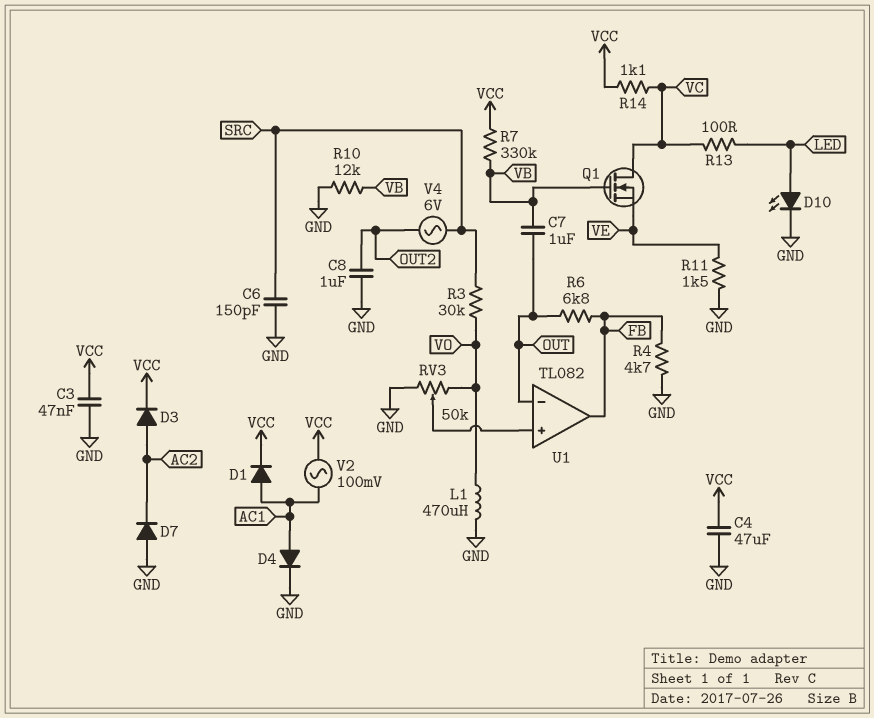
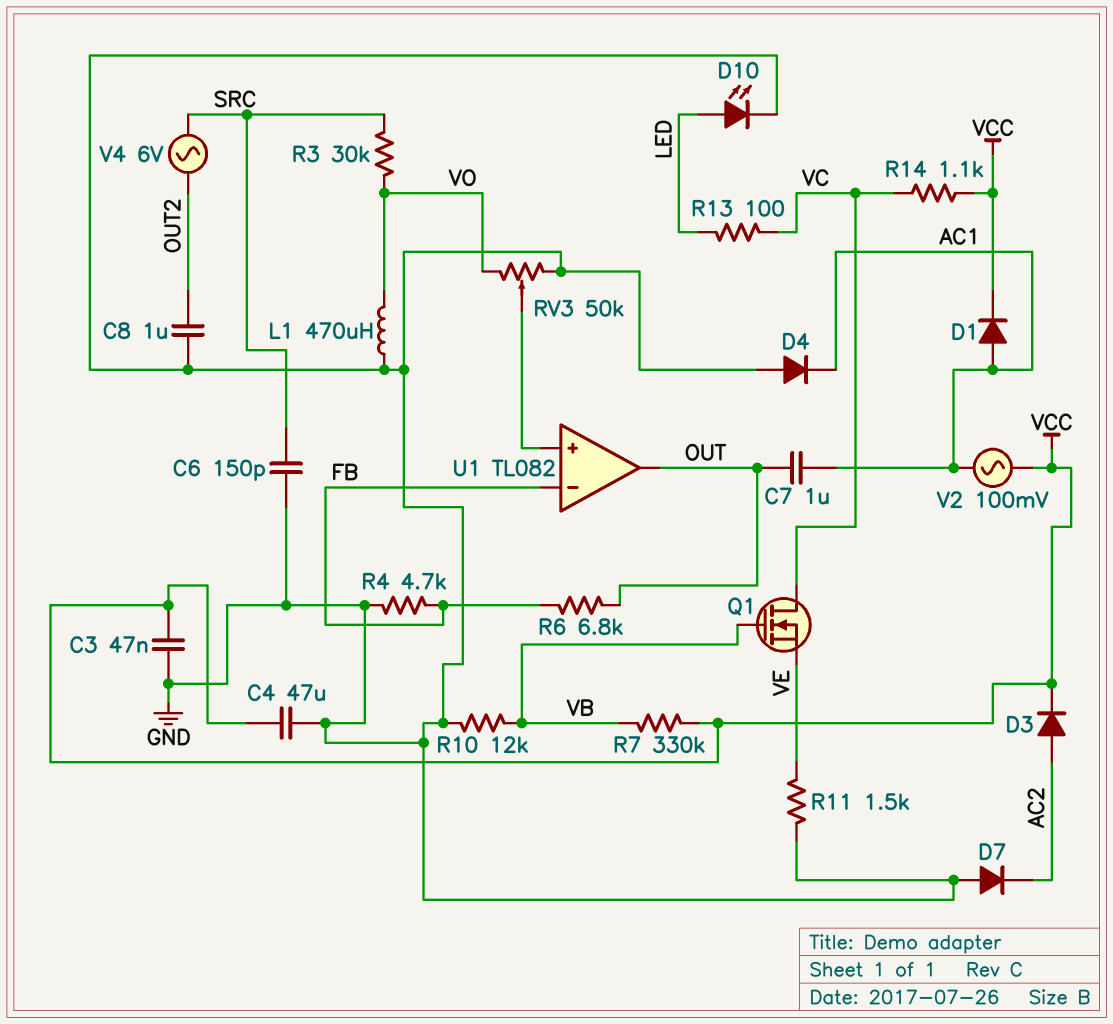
C7: 1uF (OUT, VB) -> 1uF (AC1, OUT)
D4: diode (A AC1, K GND) -> diode (A GND, K AC1)
U1 pin in-: OUT -> FB
U1 pin out: FB -> OUT

